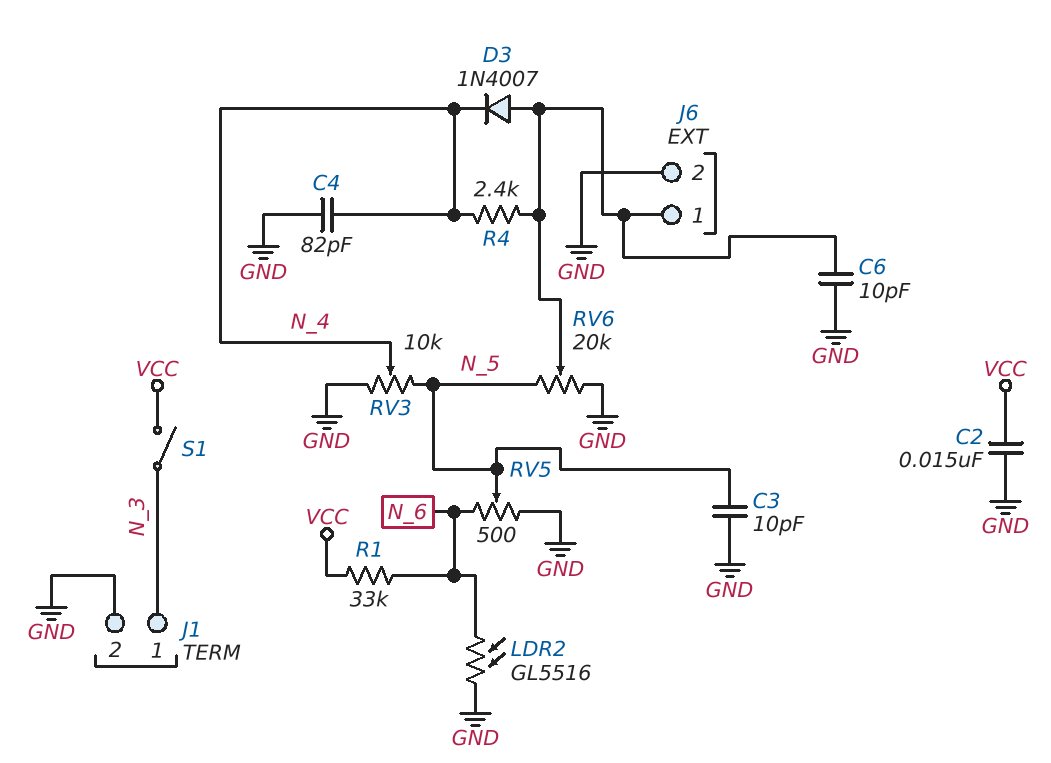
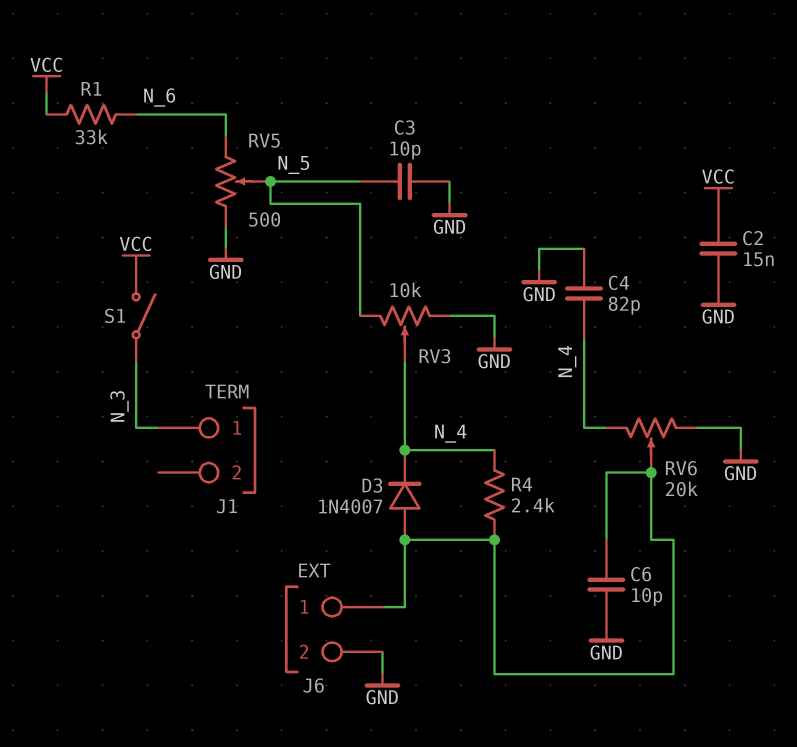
J1 pin 2: GND -> none
LDR2: GL5516 (GND, N_6) -> none
RV6: 20k (GND, N_5, wiper J6/1) -> 20k (GND, N_4, wiper J6/1)

